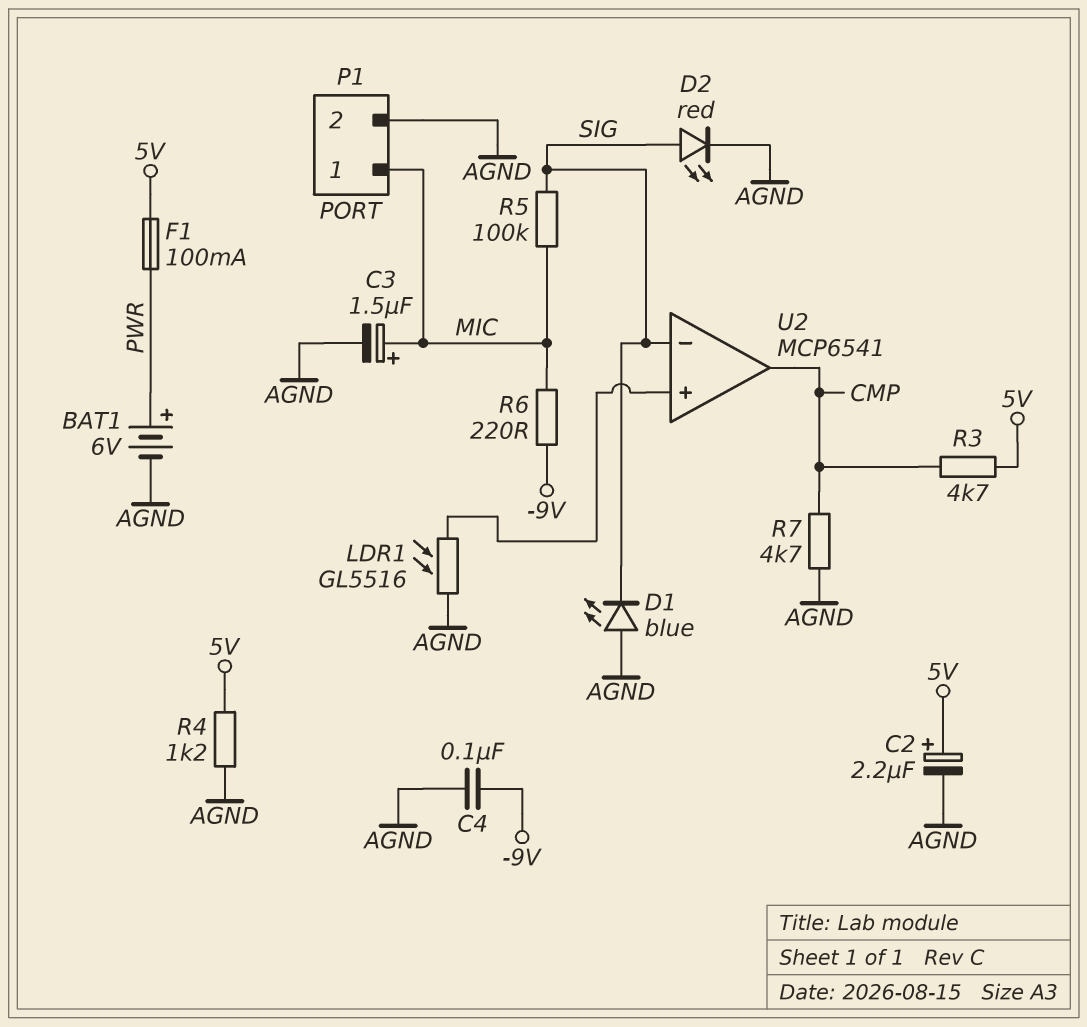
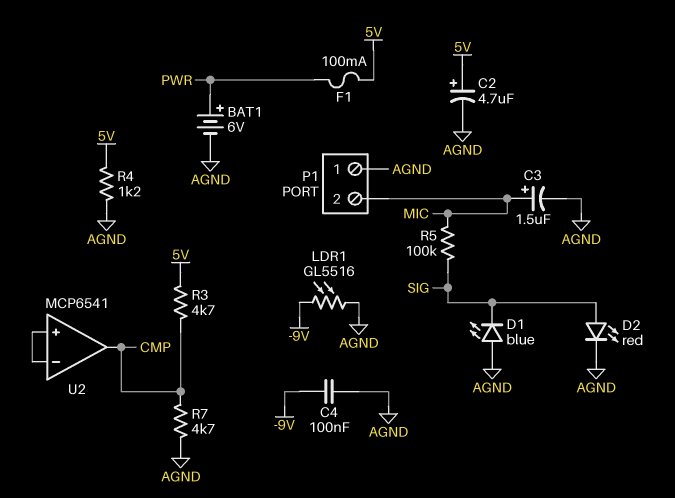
C2: 2.2uF (plus 5V, minus AGND) -> 4.7uF (plus 5V, minus AGND)
LDR1: GL5516 (AGND, U2/in+) -> GL5516 (-9V, AGND)
P1 pin 1: MIC -> AGND
P1 pin 2: AGND -> MIC
R6: 220 (-9V, MIC) -> none
U2 pin in-: SIG -> U2/in+

